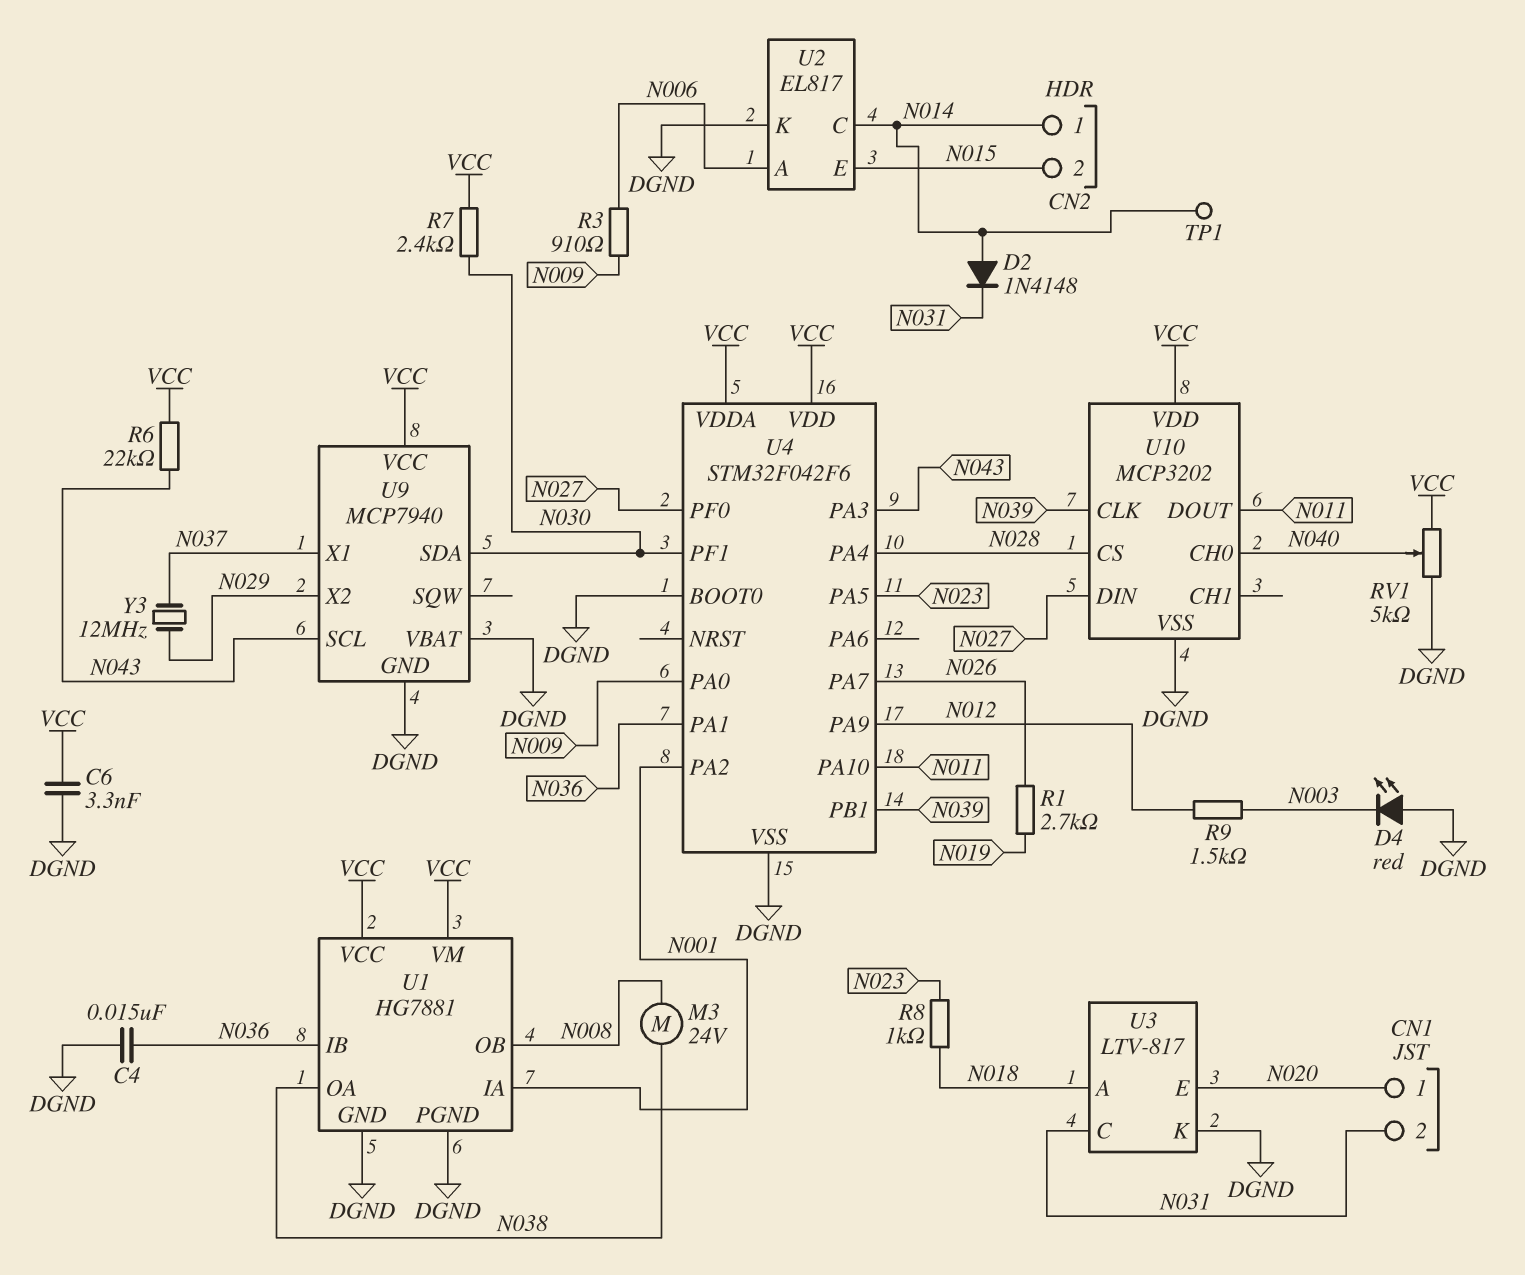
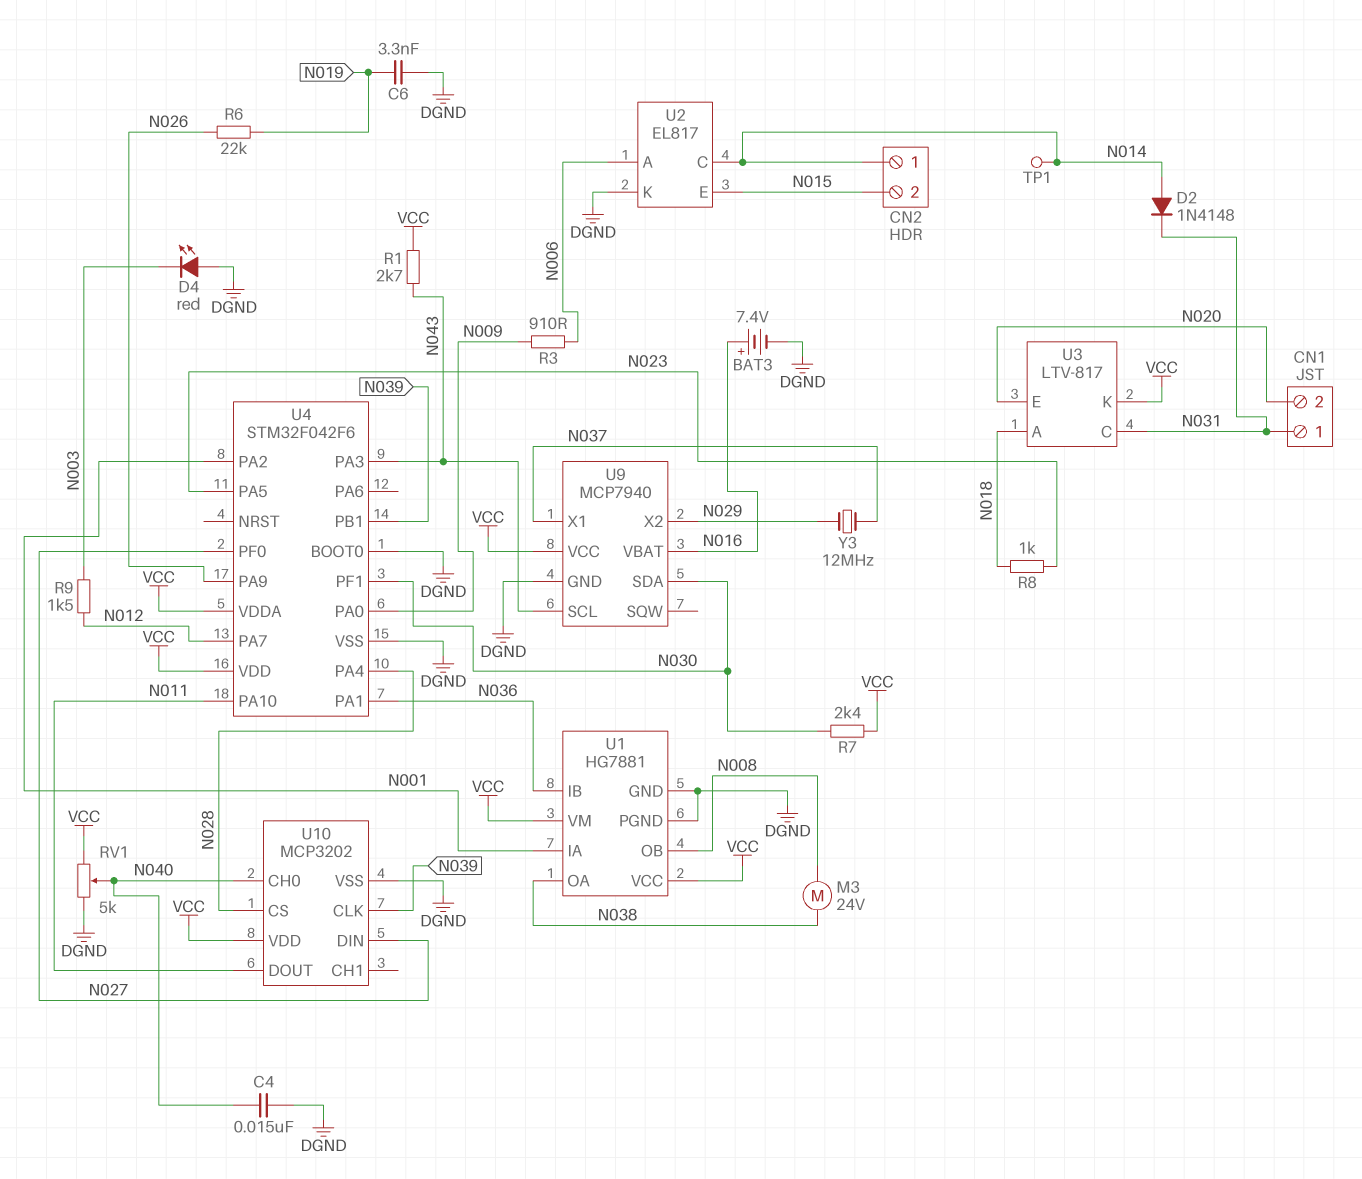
BAT3: none -> 7.4V (plus N016, minus DGND)
C4: 15nF (DGND, N036) -> 15nF (DGND, N040)
C6: 3.3nF (DGND, VCC) -> 3.3nF (DGND, N019)
CN1 pin 1: N020 -> N031
CN1 pin 2: N031 -> N020
R1: 2.7k (N019, N026) -> 2.7k (N043, VCC)
R6: 22k (N043, VCC) -> 22k (N019, N026)
U3 pin K: DGND -> VCC
U4 pin PA7: N026 -> N012
U4 pin PA9: N012 -> N026
U9 pin VBAT: DGND -> N016

